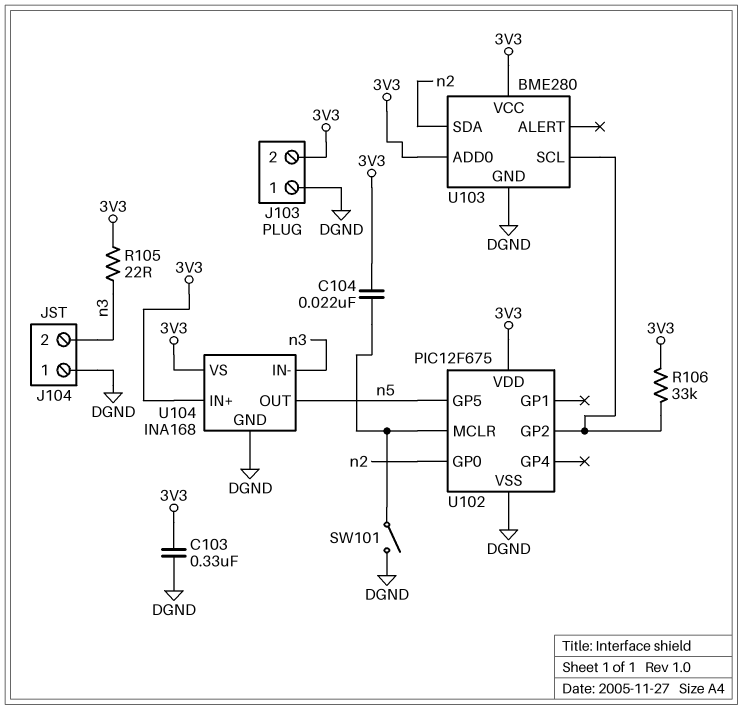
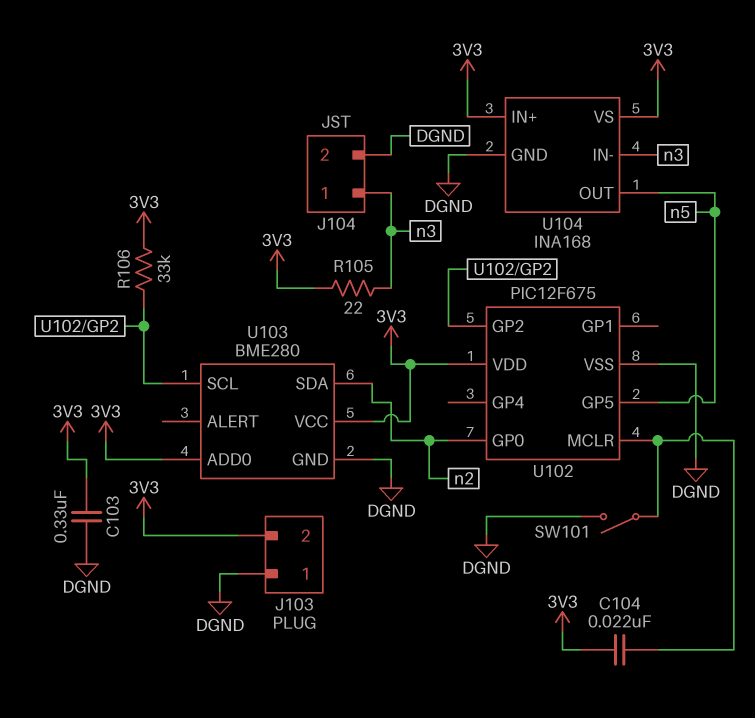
J104 pin 1: DGND -> n3
J104 pin 2: n3 -> DGND

